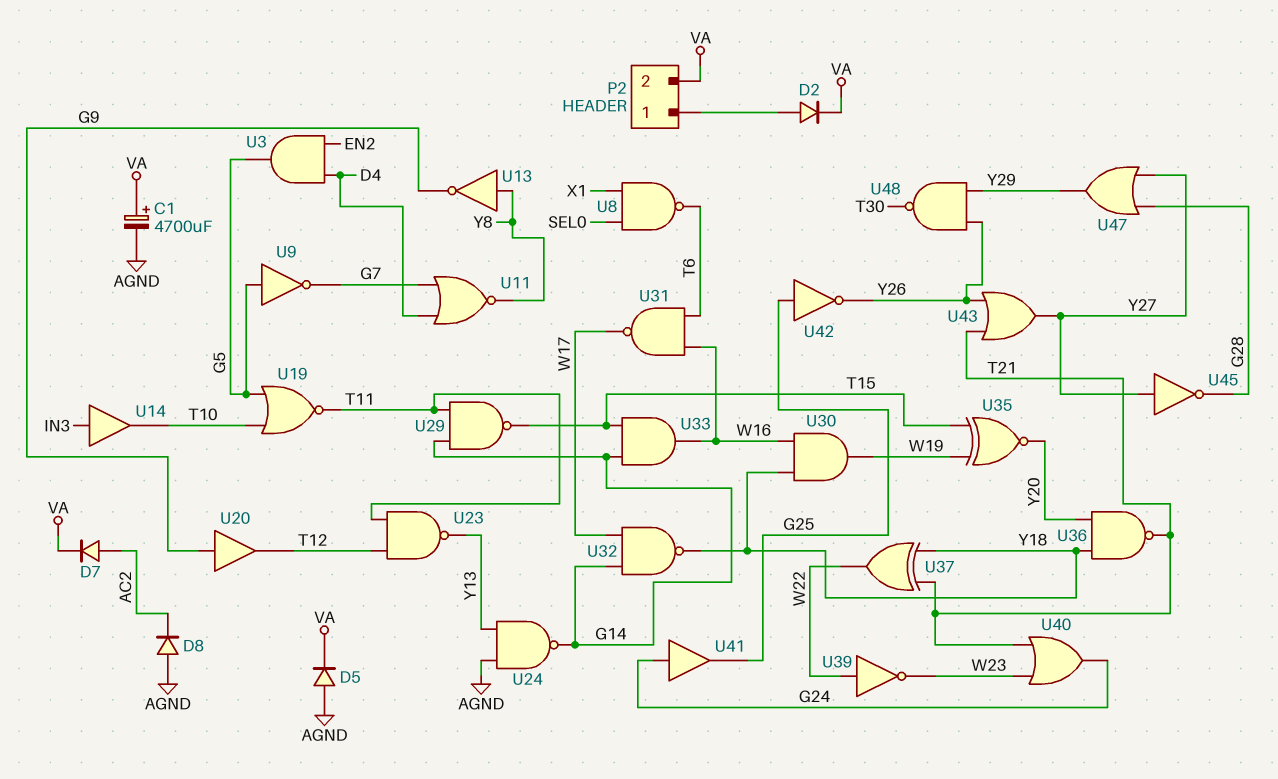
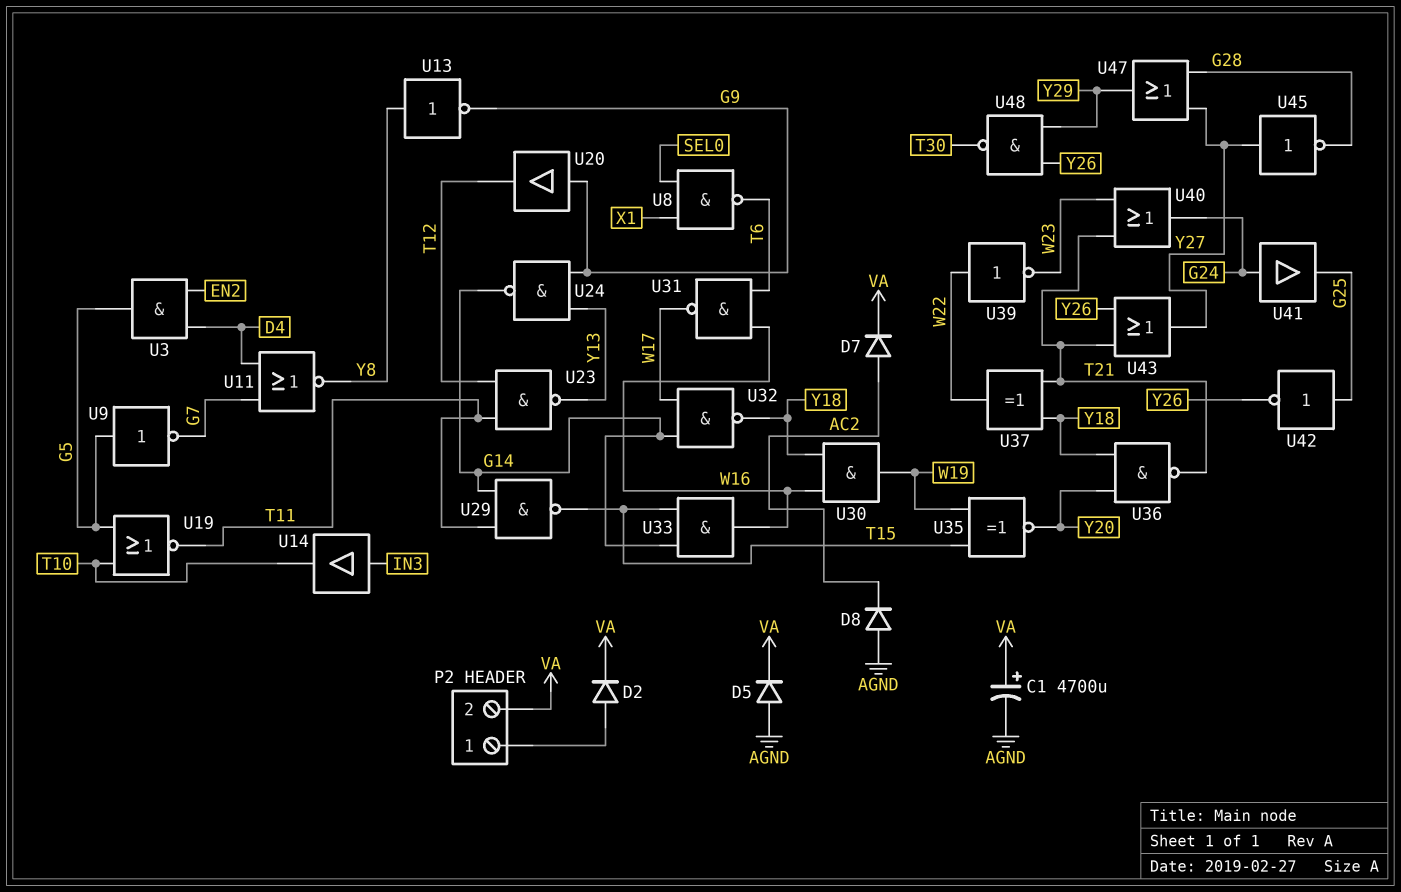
U24: NAND (in AGND, in Y13, out G14) -> NAND (in G9, in Y13, out G14)

